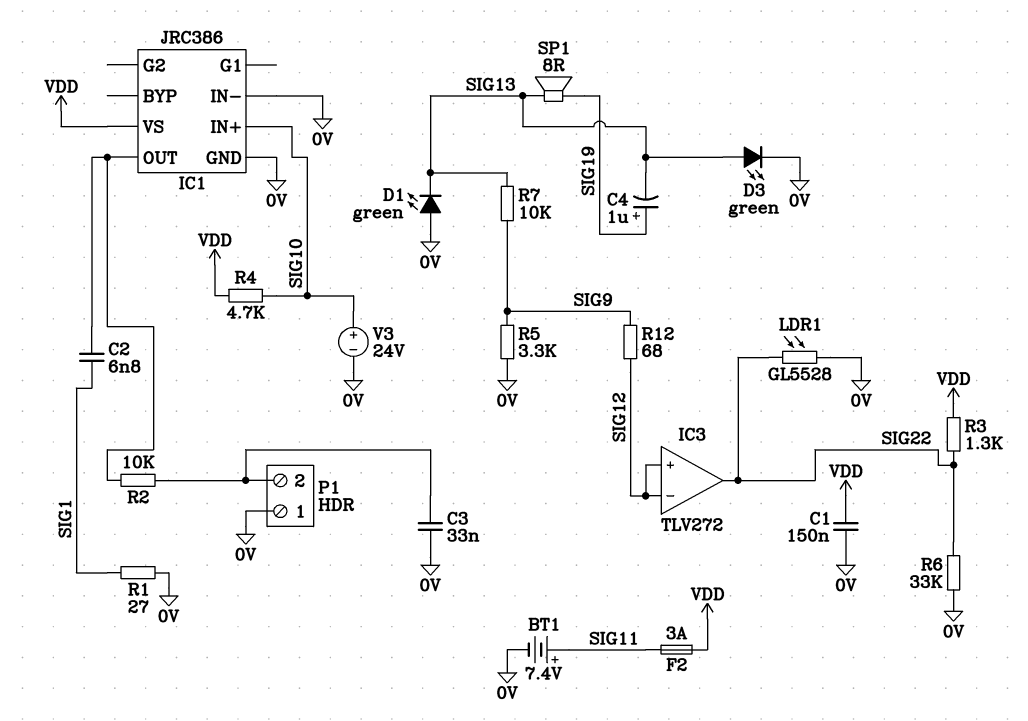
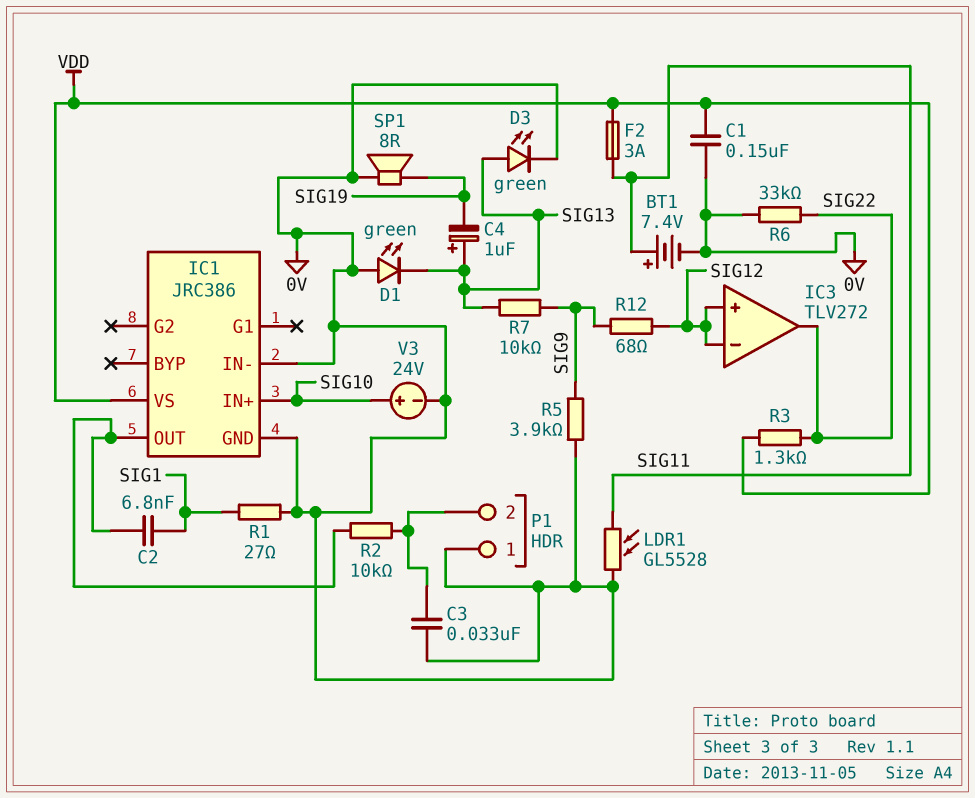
C4: 1uF (plus SIG19, minus SIG13) -> 1uF (plus SIG13, minus SIG19)
LDR1: GL5528 (0V, SIG22) -> GL5528 (0V, SIG11)
R4: 4.7k (SIG10, VDD) -> none
R5: 3.3k (0V, SIG9) -> 3.9k (0V, SIG9)
SP1: speaker 8R (SIG13, SIG19) -> speaker 8R (0V, SIG19)

